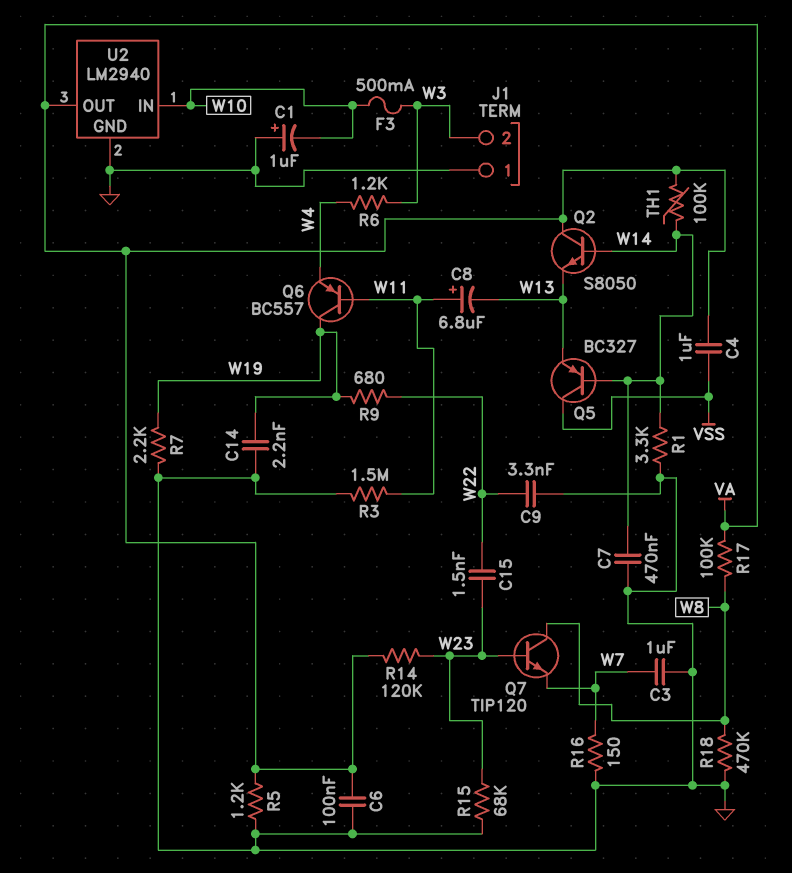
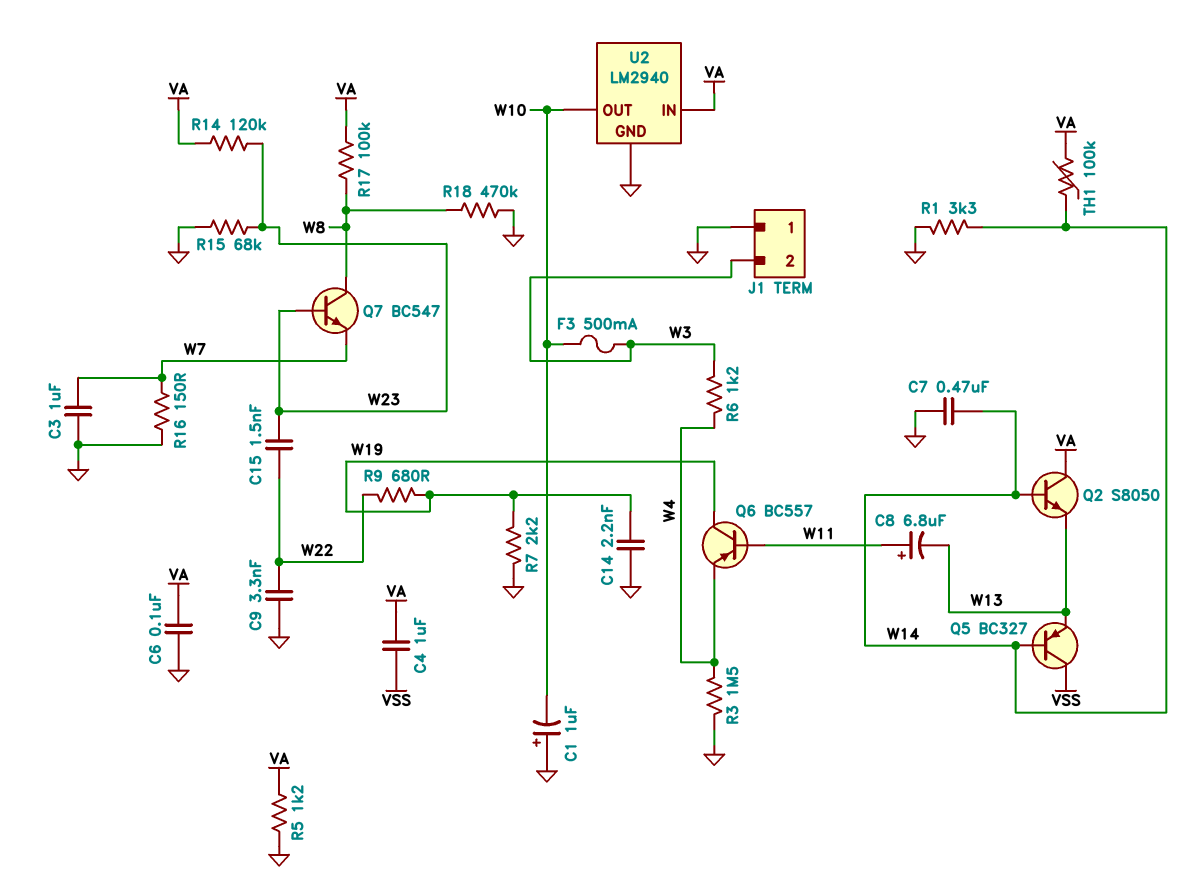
Q7: NPN TIP120 (B W23, C W8, E W7) -> NPN BC547 (B W23, C W8, E W7)
R3: 1.5M (GND, W11) -> 1.5M (GND, W4)
U2 pin IN: W10 -> VA
U2 pin OUT: VA -> W10

